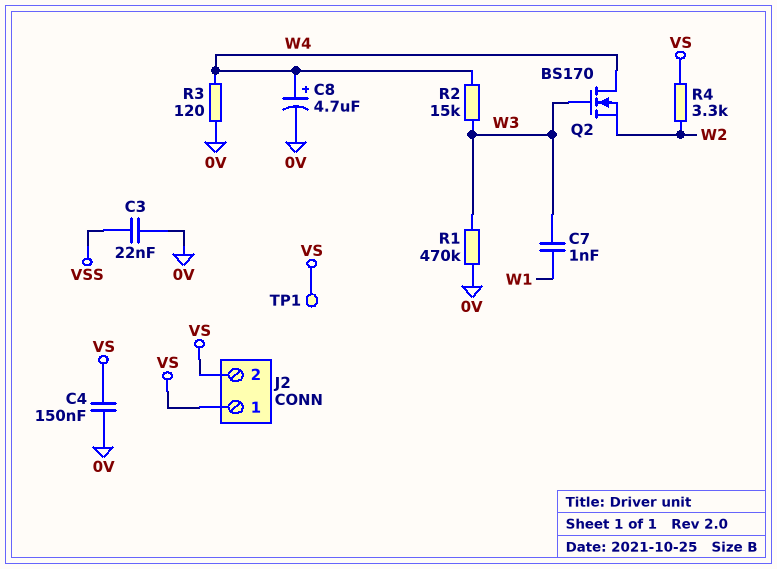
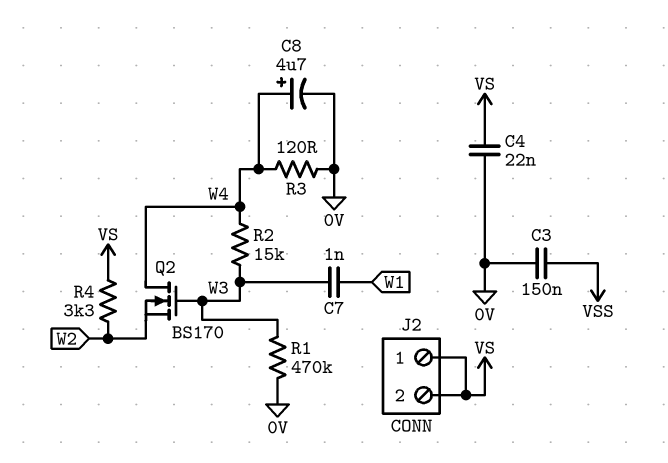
C3: 22nF (0V, VSS) -> 150nF (0V, VSS)
C4: 150nF (0V, VS) -> 22nF (0V, VS)
TP1: test point (VS) -> none

